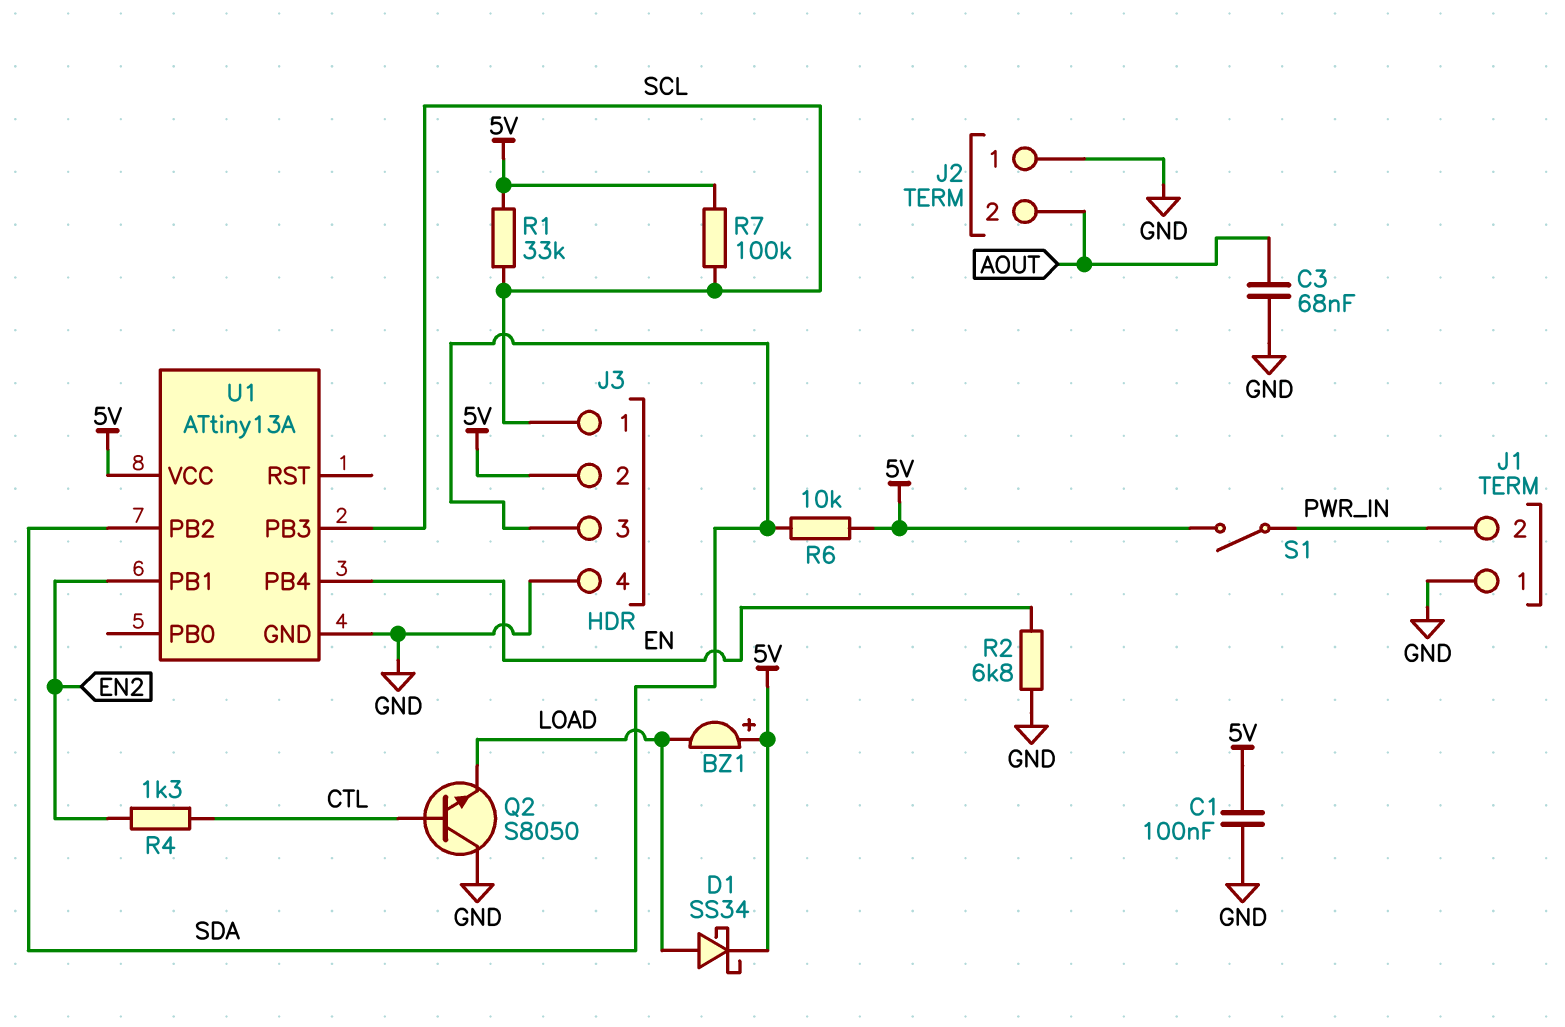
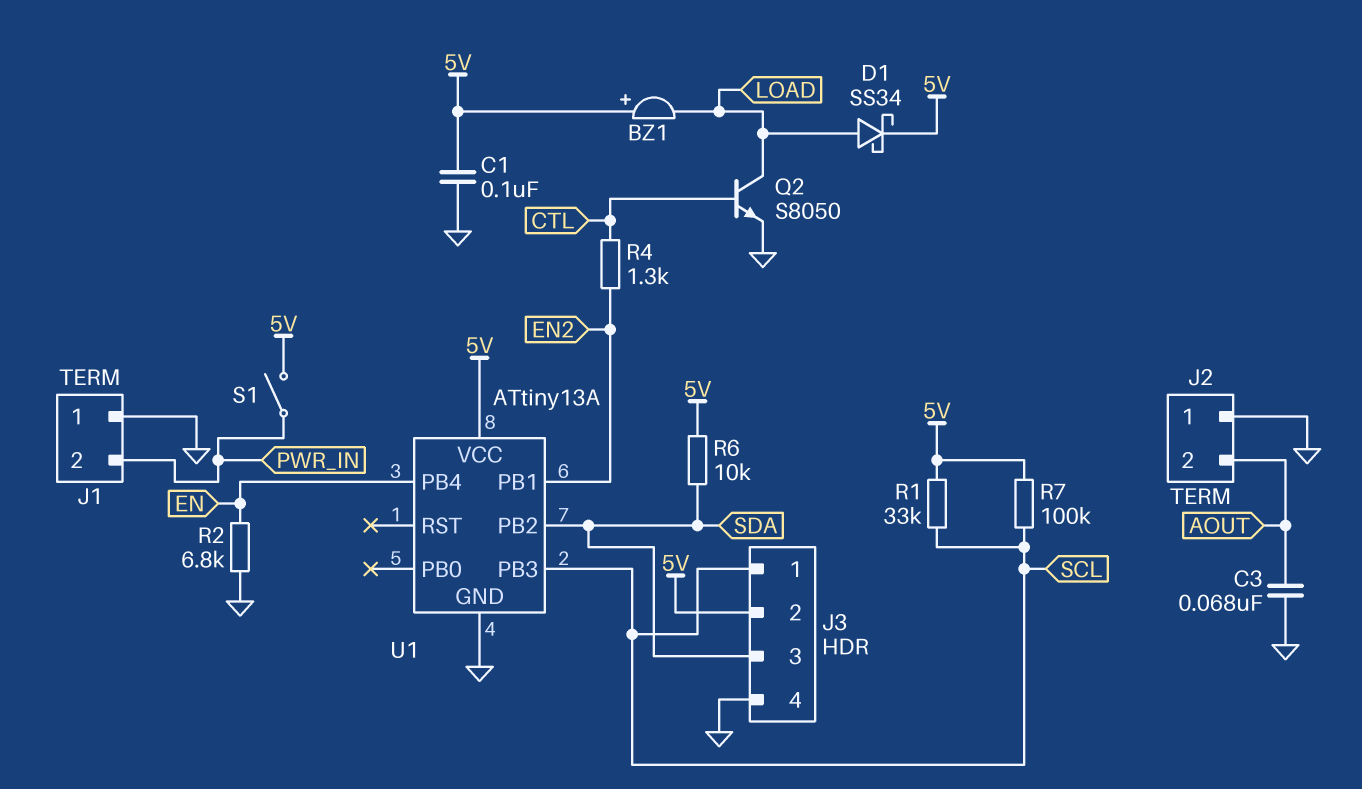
Q2: NPN S8050 (B CTL, C GND, E LOAD) -> NPN S8050 (B CTL, C LOAD, E GND)

